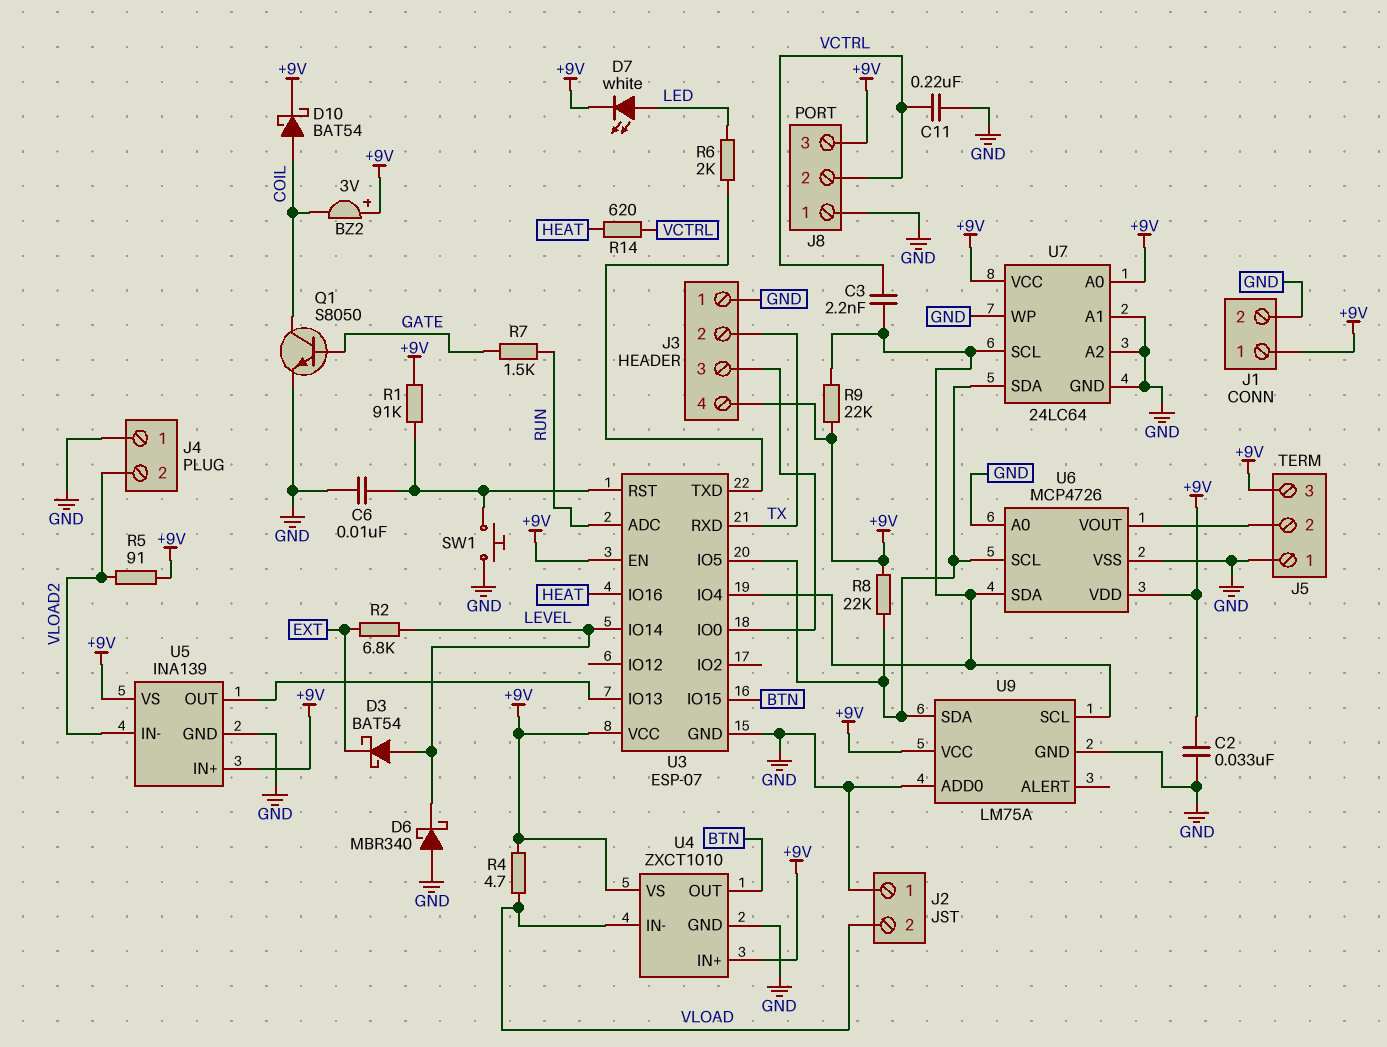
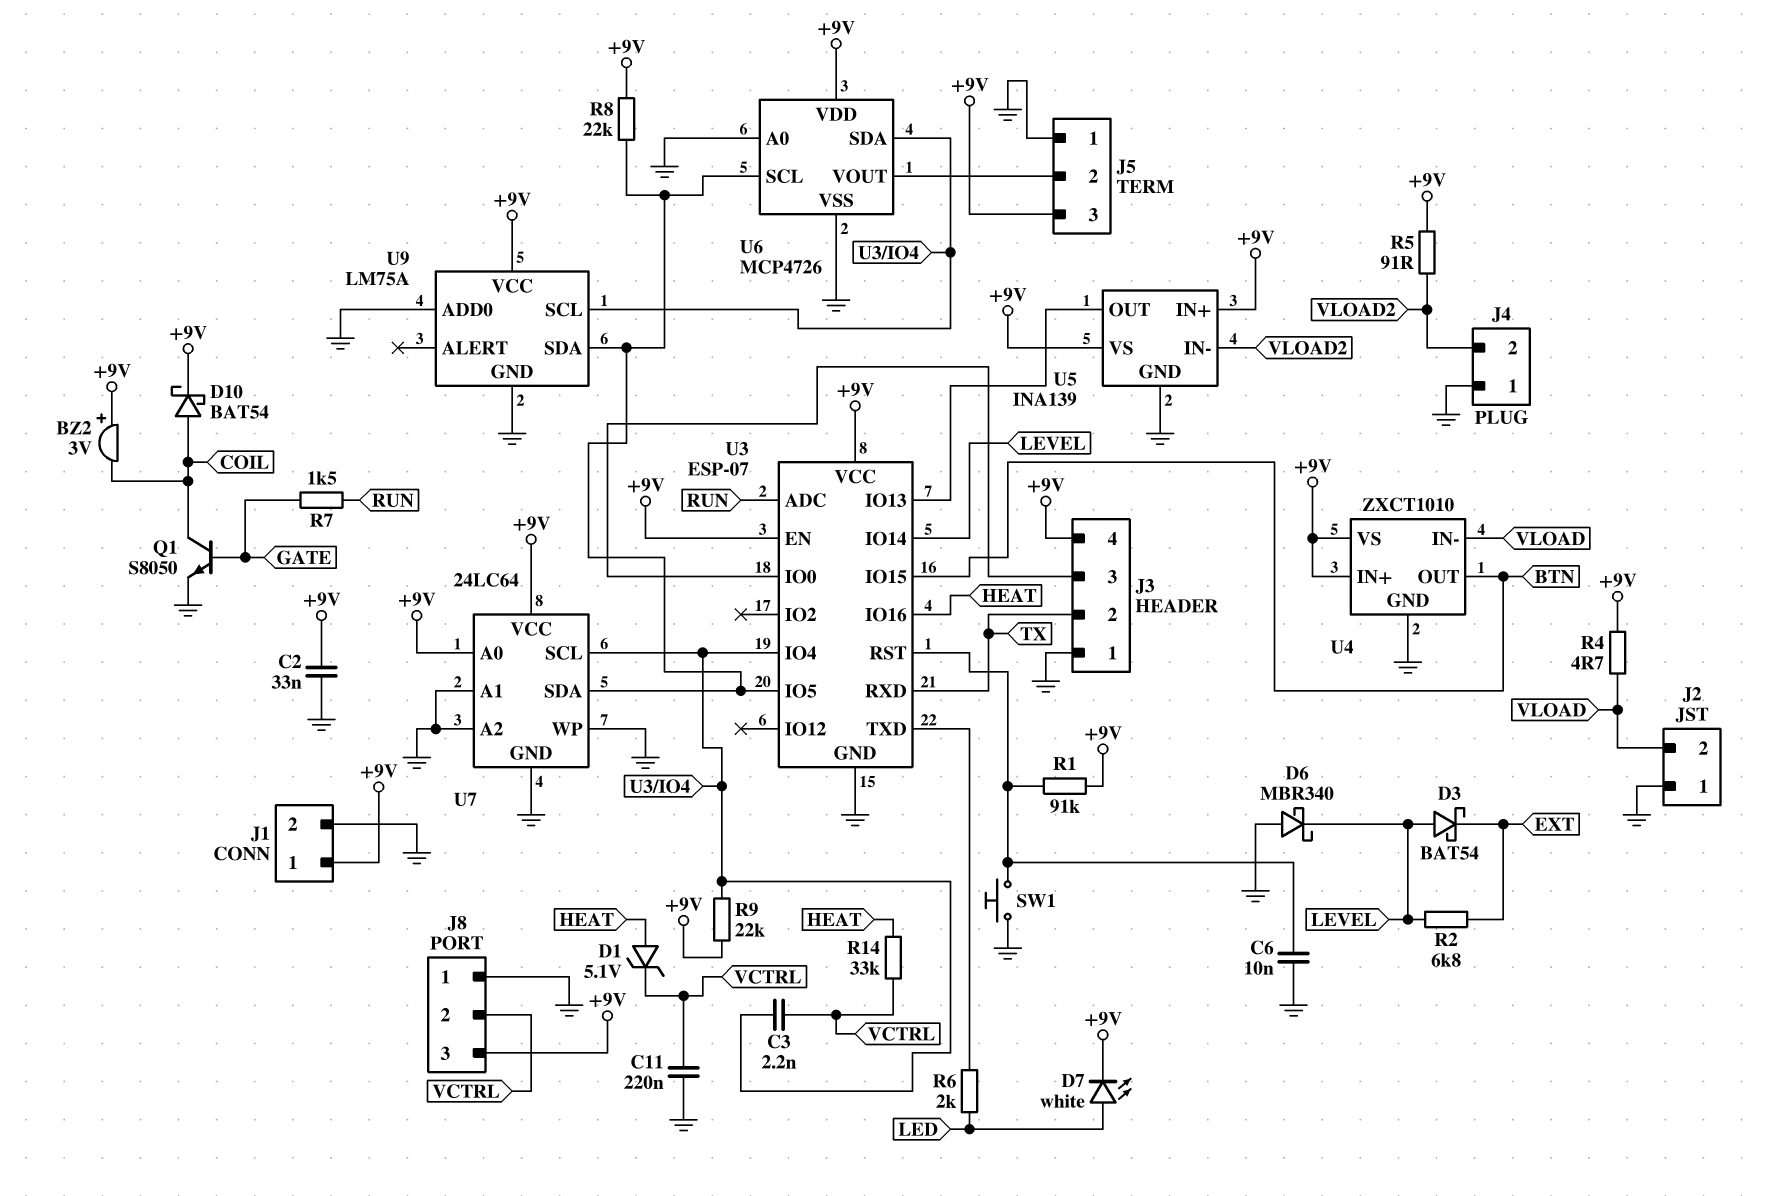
D1: none -> zener 5.1V (A HEAT, K VCTRL)
R14: 620 (HEAT, VCTRL) -> 33k (HEAT, VCTRL)

